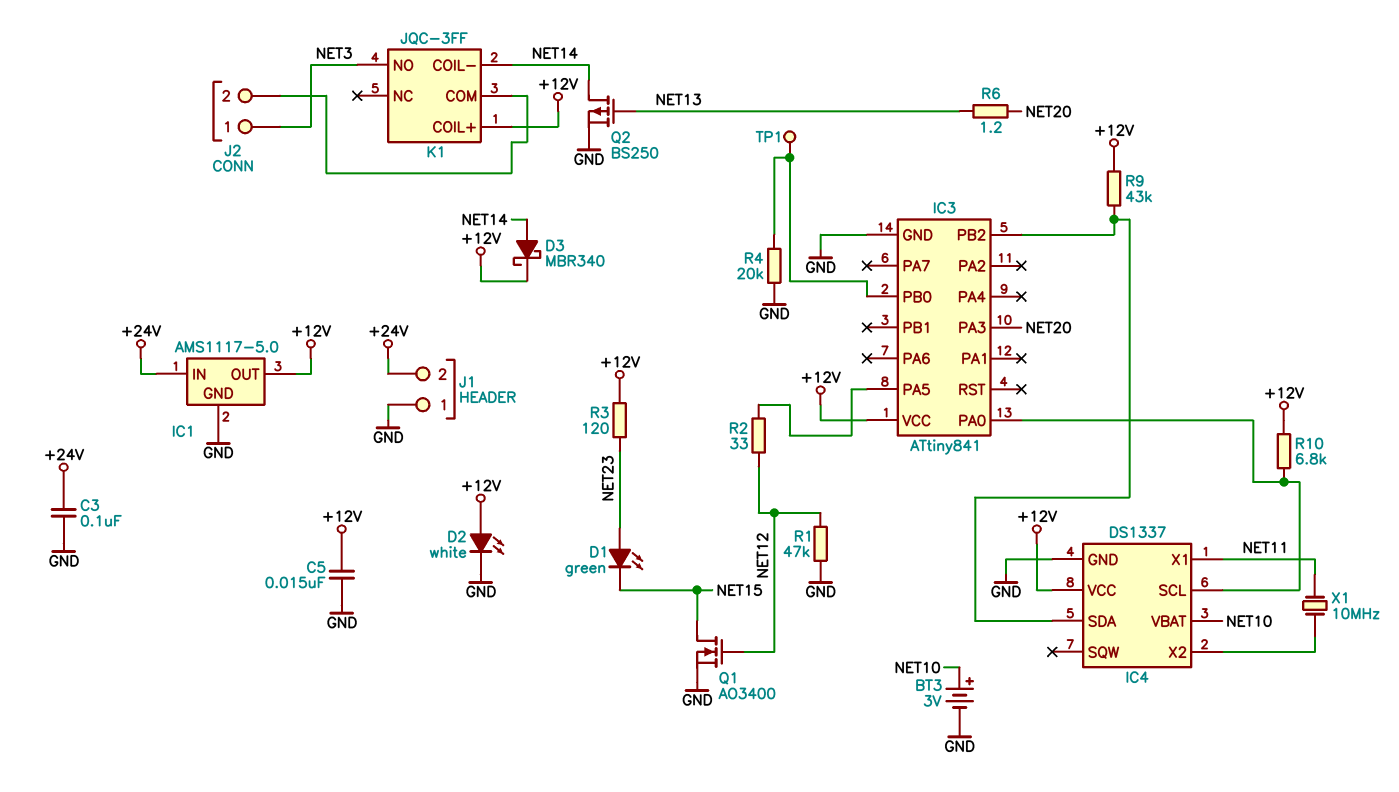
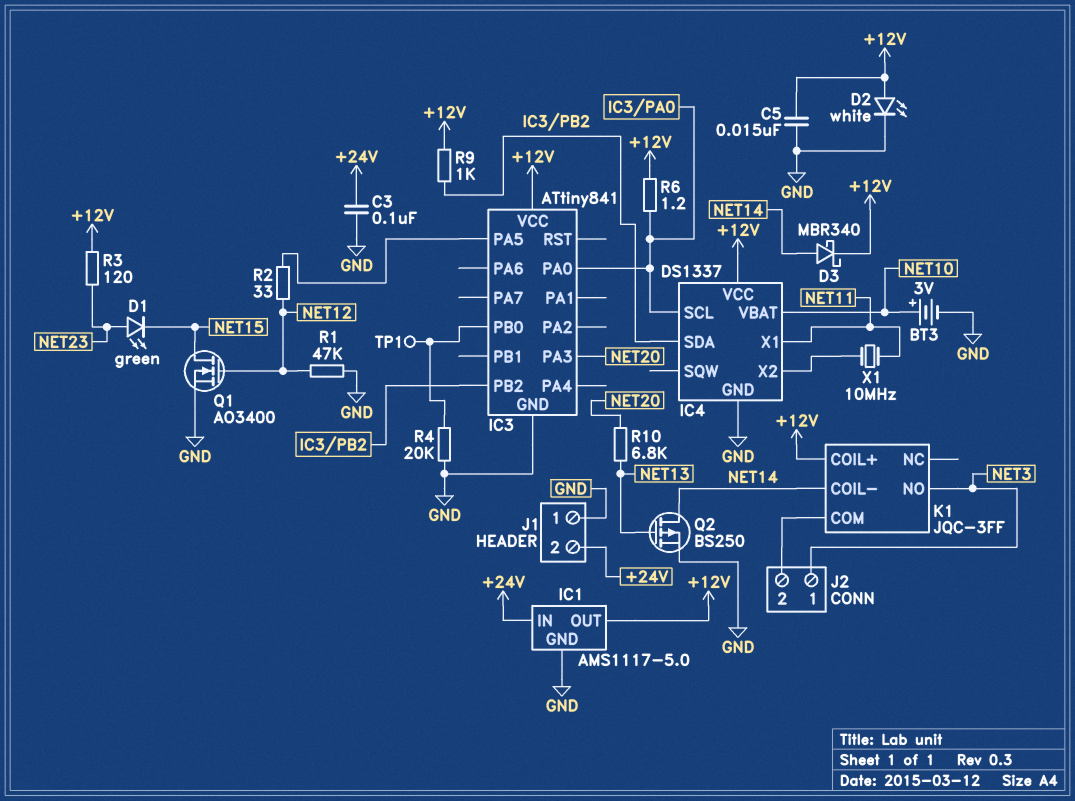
R6: 1.2 (NET13, NET20) -> 1.2 (+12V, IC3/PA0)
R9: 43k (+12V, IC3/PB2) -> 1k (+12V, IC3/PB2)
R10: 6.8k (+12V, IC3/PA0) -> 6.8k (NET13, NET20)

